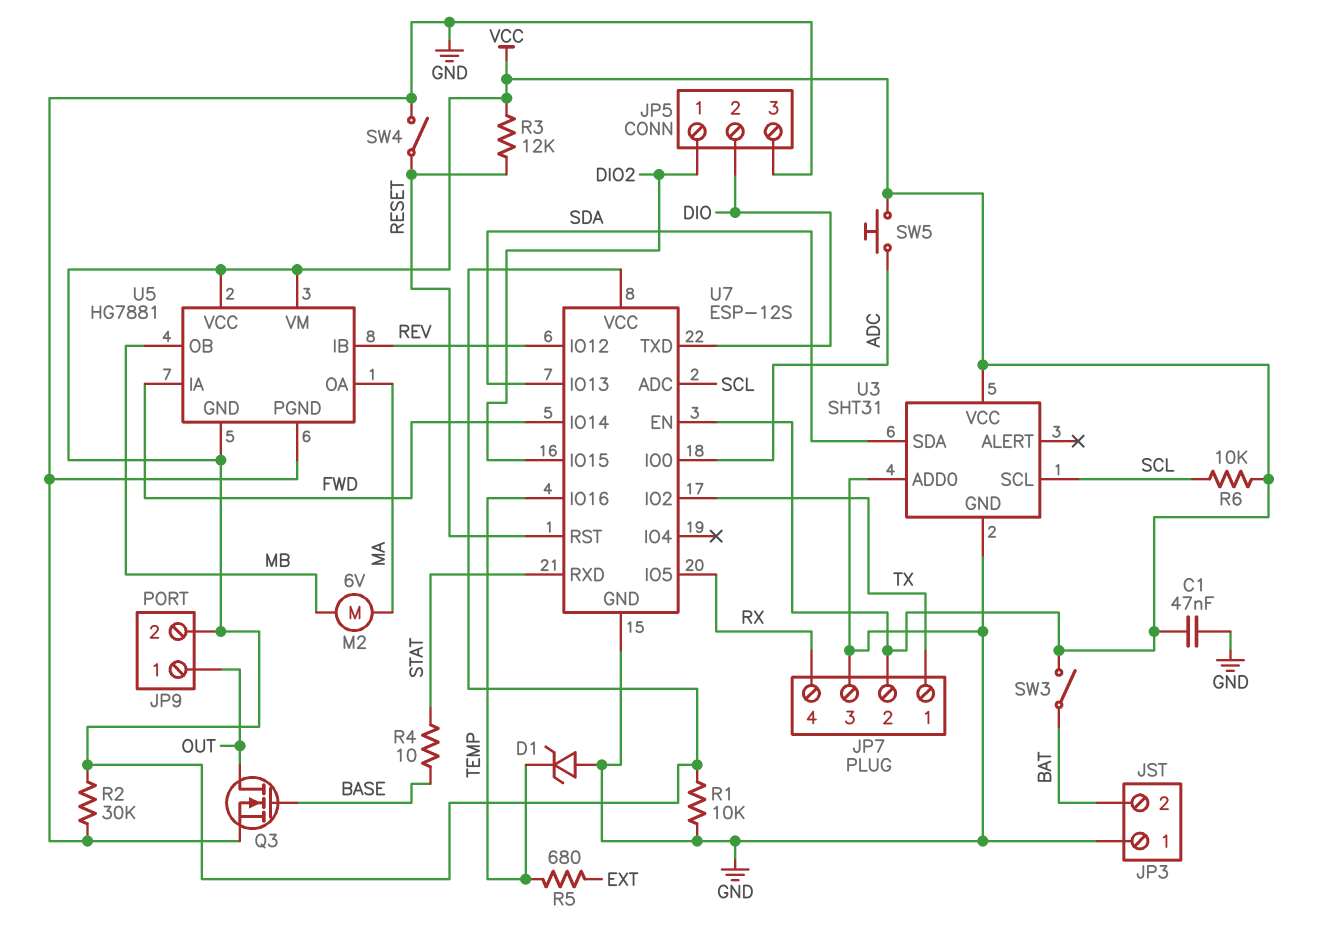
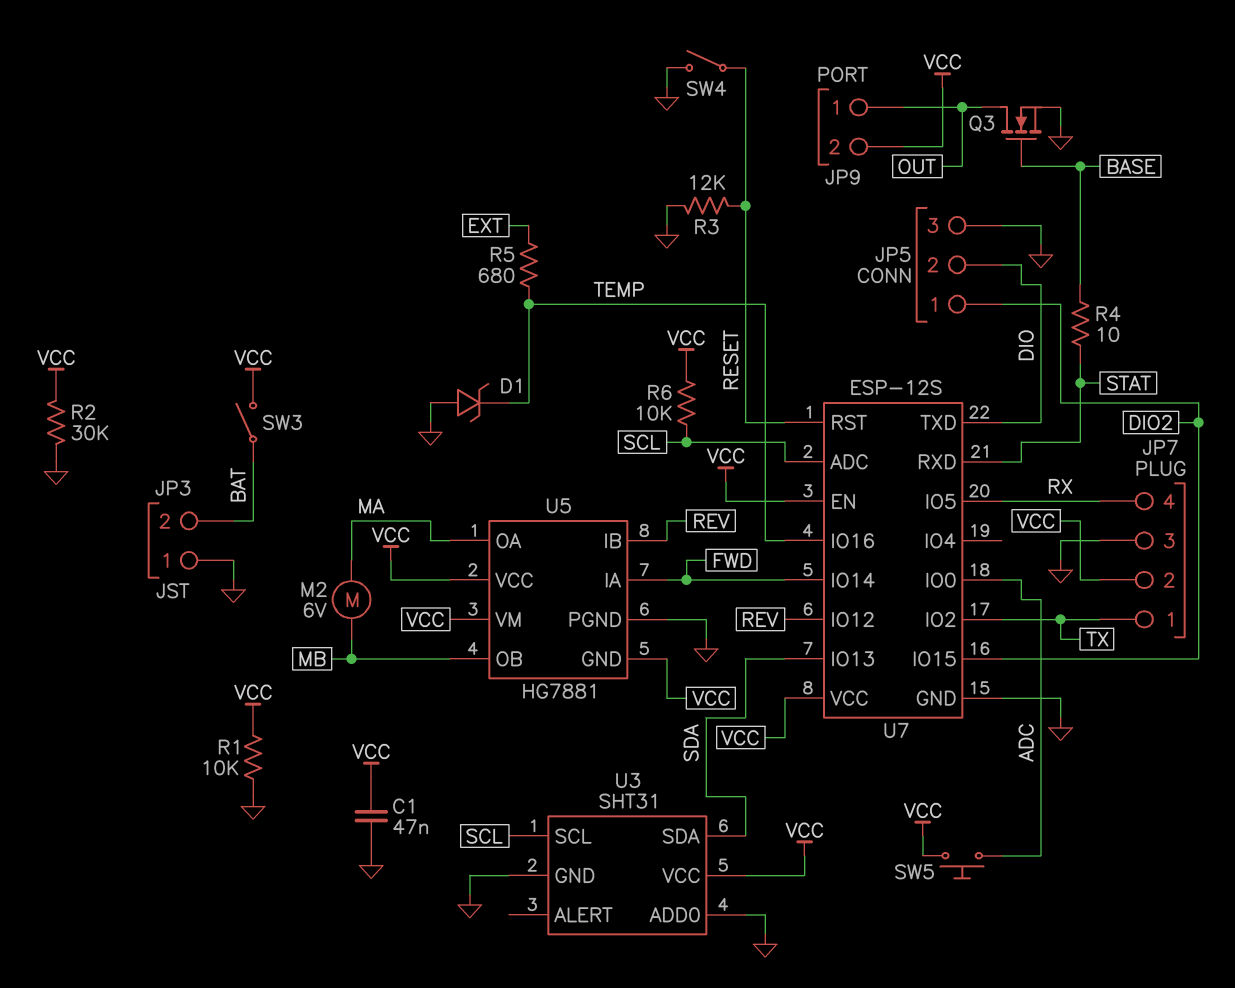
R3: 12k (RESET, VCC) -> 12k (GND, RESET)

